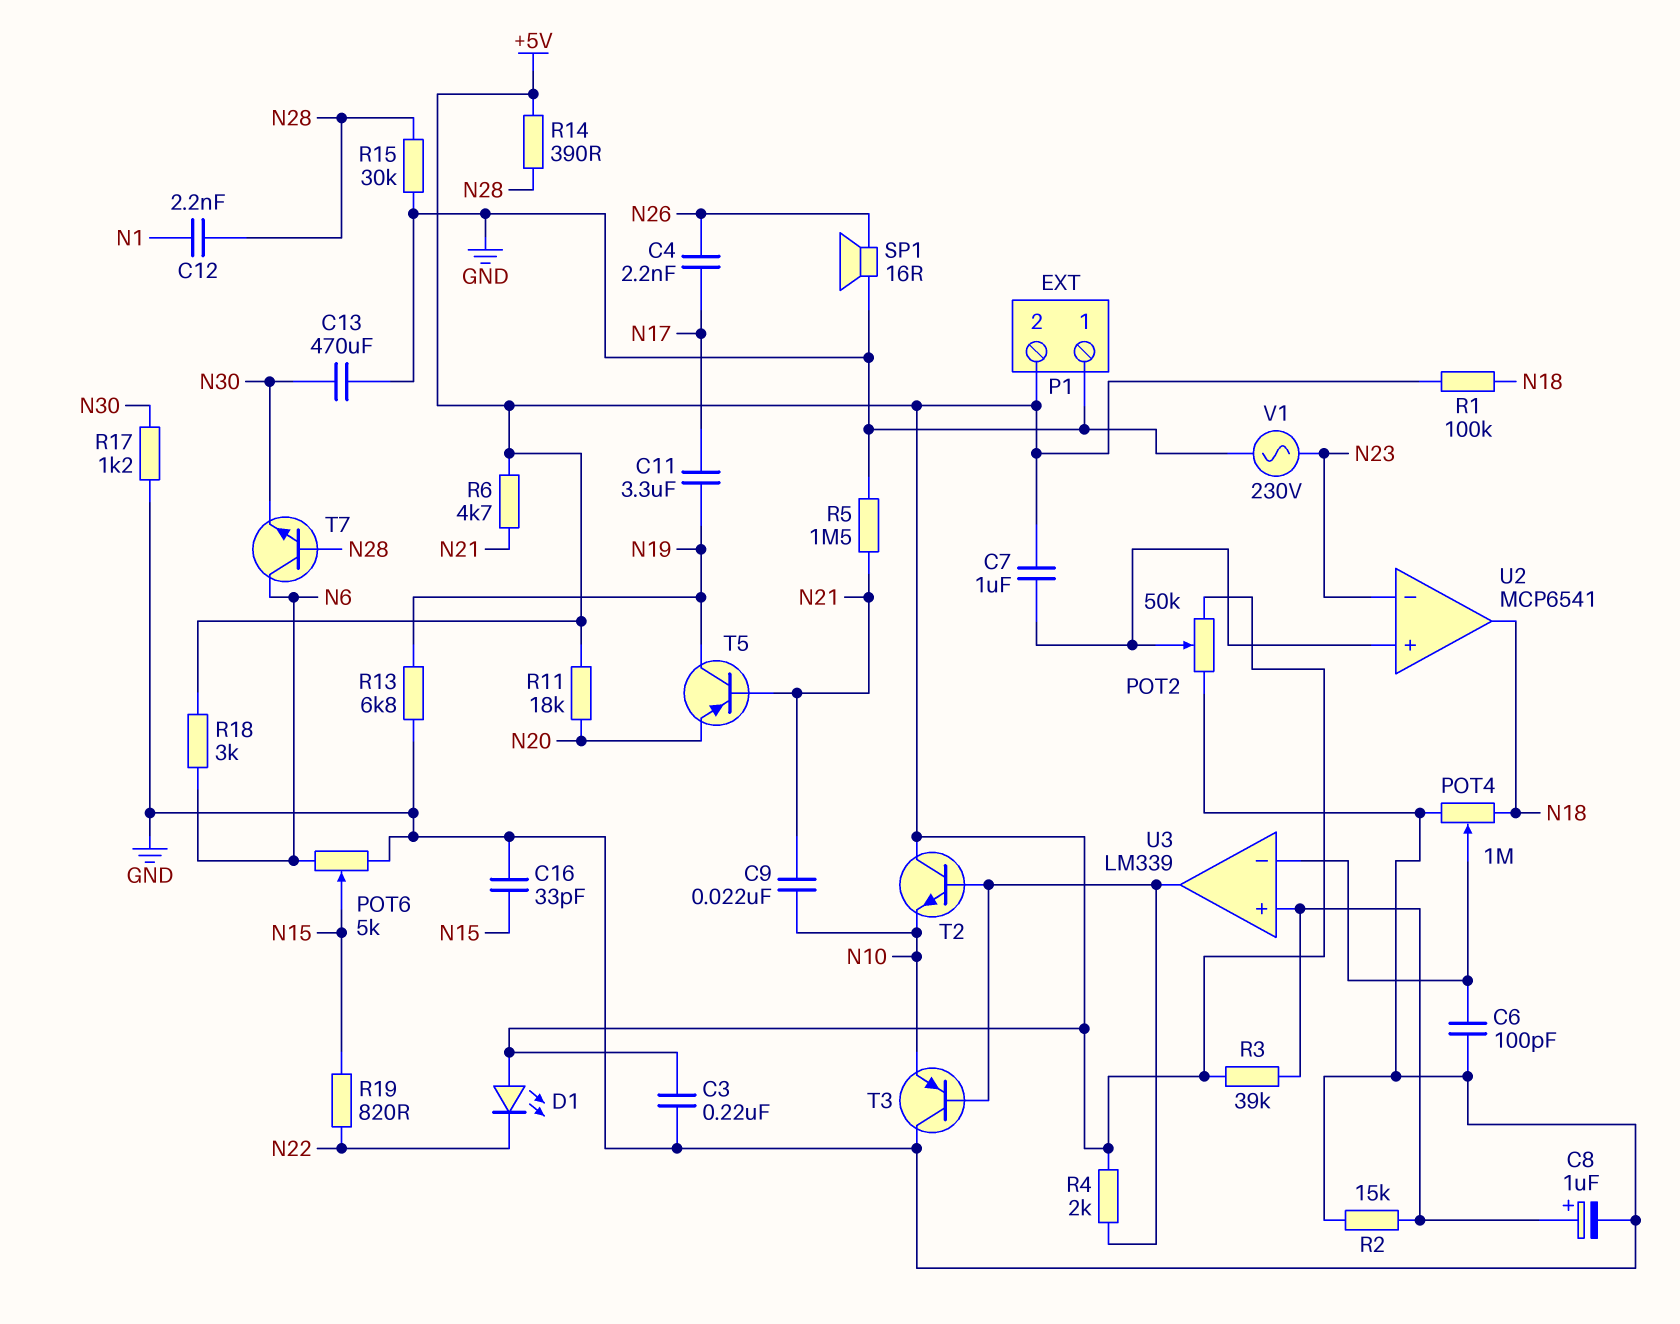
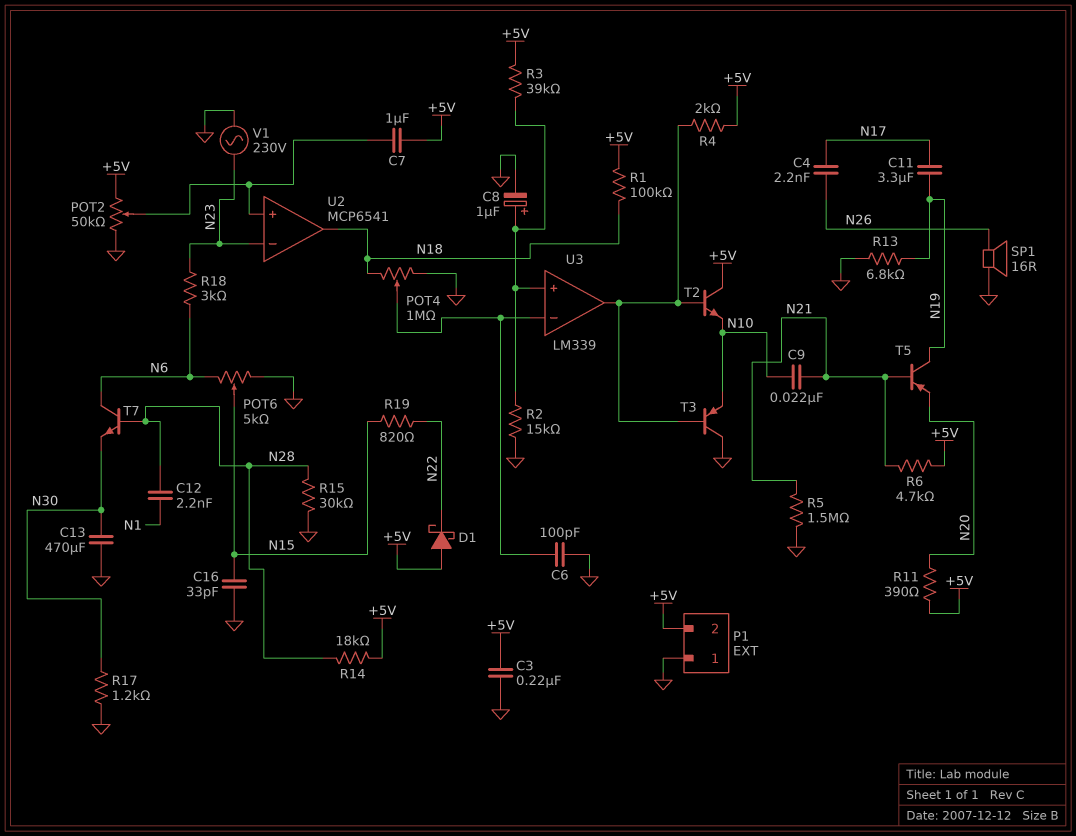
D1: LED (A +5V, K N22) -> schottky (A +5V, K N22)
R11: 18k (+5V, N20) -> 390 (+5V, N20)
R14: 390 (+5V, N28) -> 18k (+5V, N28)
R18: 3k (+5V, N6) -> 3k (N6, N23)

